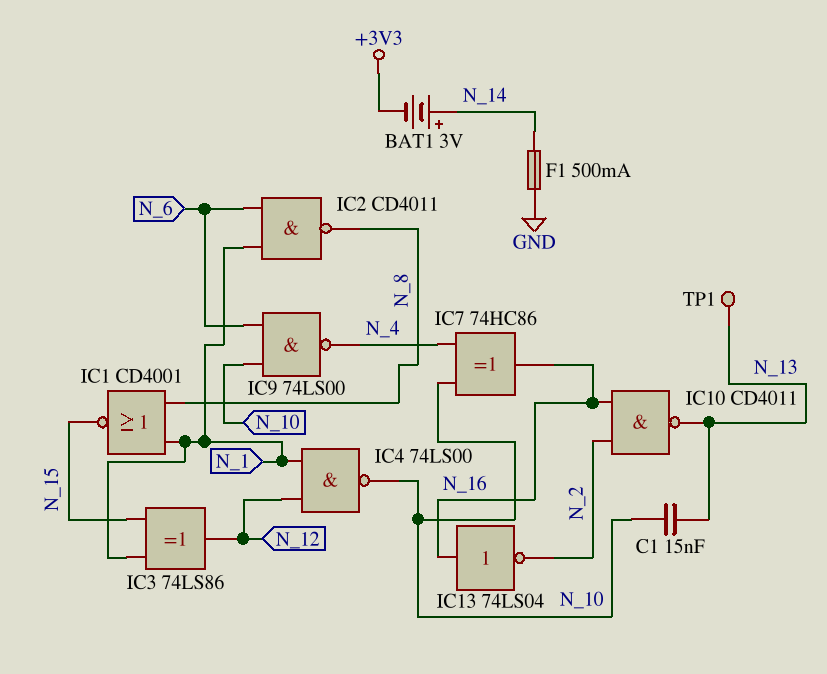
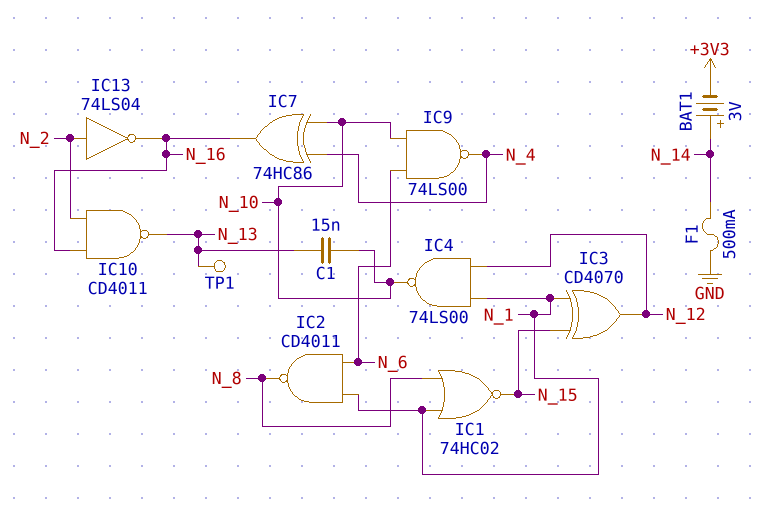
IC1: NOR CD4001 (in N_1, in N_8, out N_15) -> NOR 74HC02 (in N_1, in N_8, out N_15)
IC3: XOR 74LS86 (in N_1, in N_15, out N_12) -> XOR CD4070 (in N_1, in N_15, out N_12)
IC13: NOT 74LS04 (in N_16, out N_2) -> NOT 74LS04 (in N_2, out N_16)

